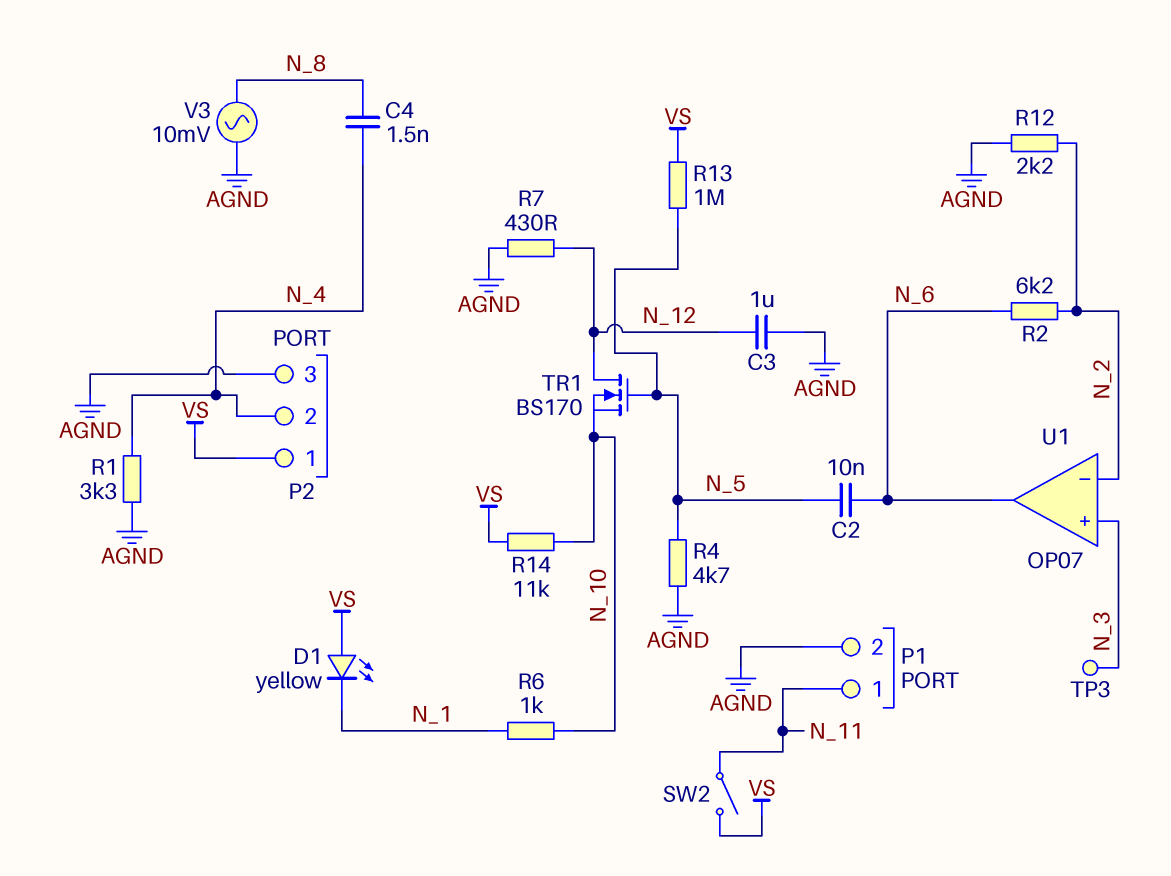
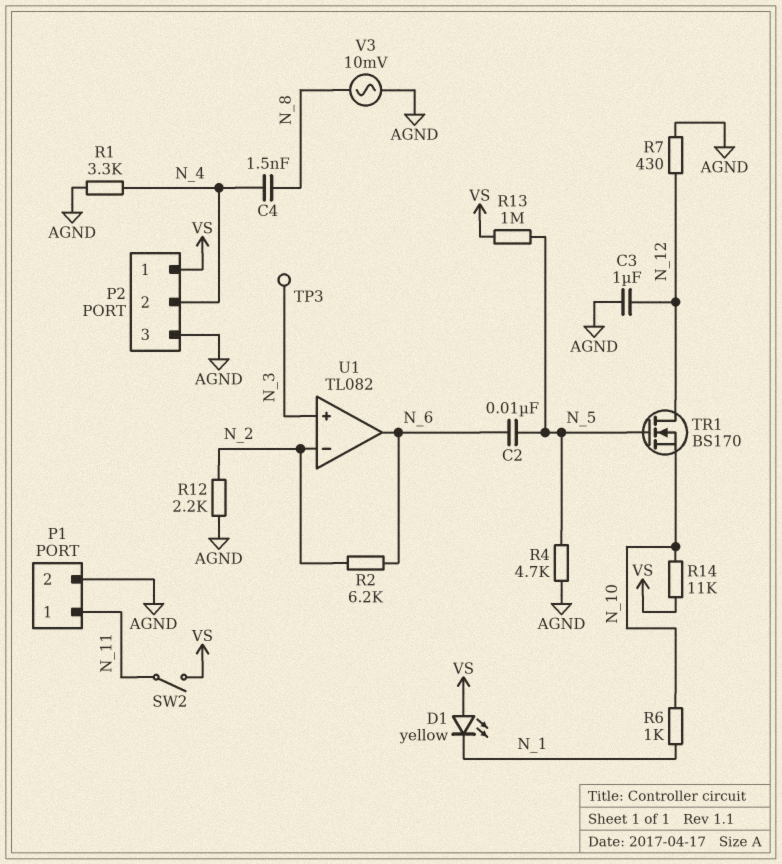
U1: OP07 -> TL082

